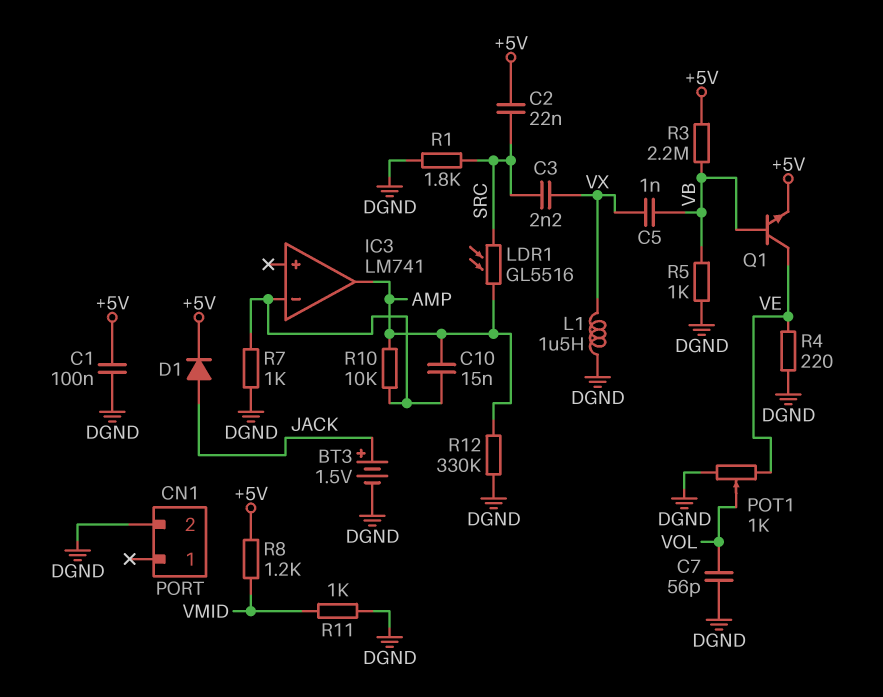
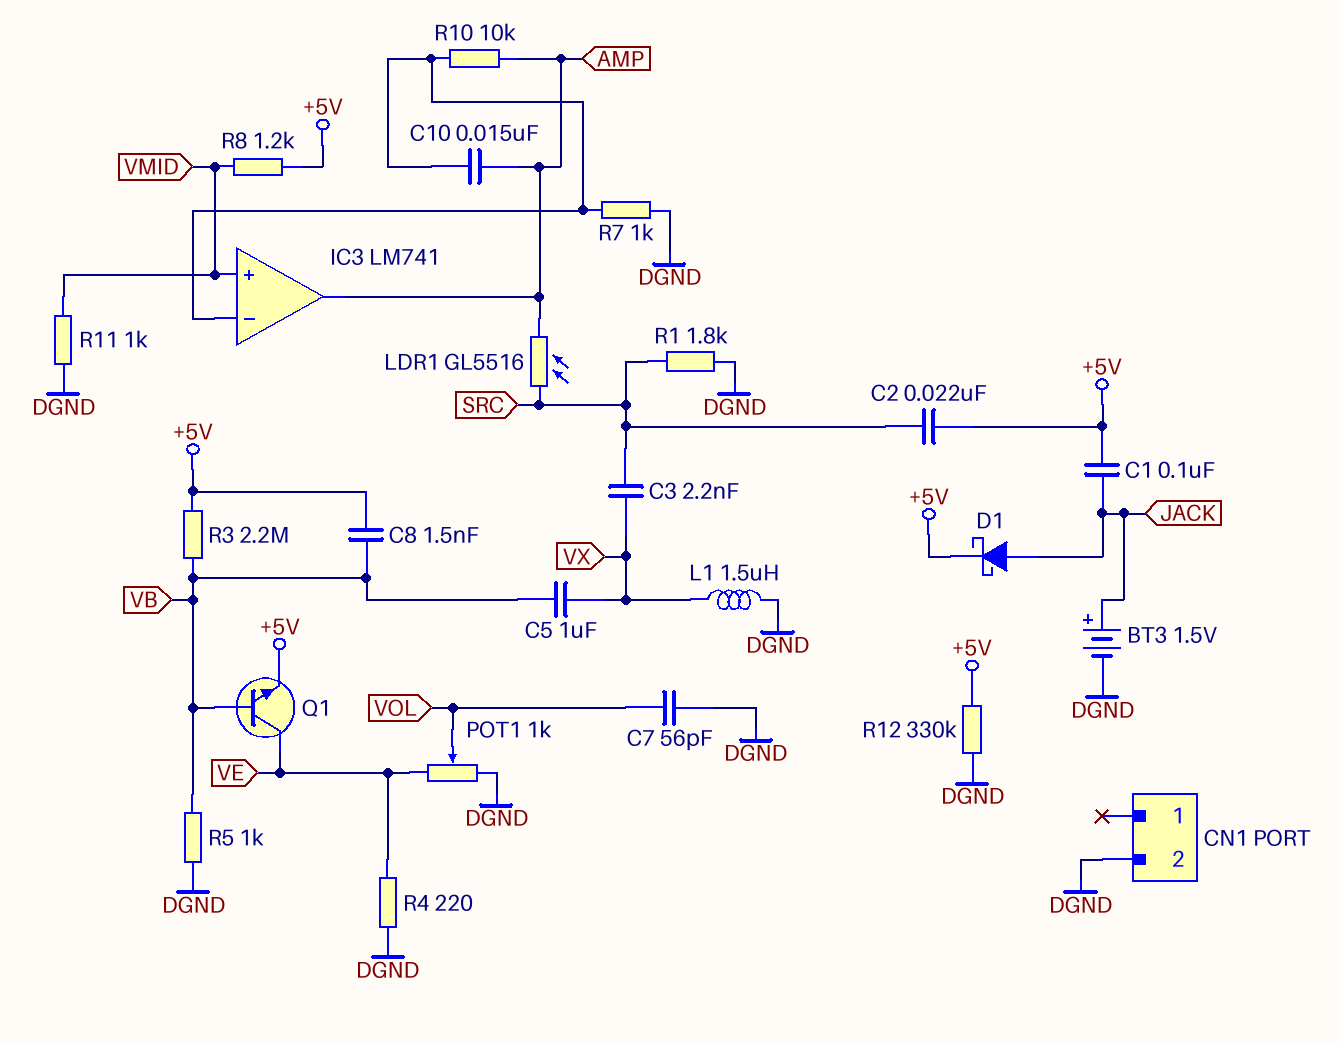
C1: 100nF (+5V, DGND) -> 100nF (+5V, JACK)
C5: 1nF (VB, VX) -> 1uF (VB, VX)
C8: none -> 1.5nF (+5V, VB)
D1: diode (A JACK, K +5V) -> schottky (A JACK, K +5V)
IC3 pin in+: none -> VMID
R12: 330k (AMP, DGND) -> 330k (+5V, DGND)

